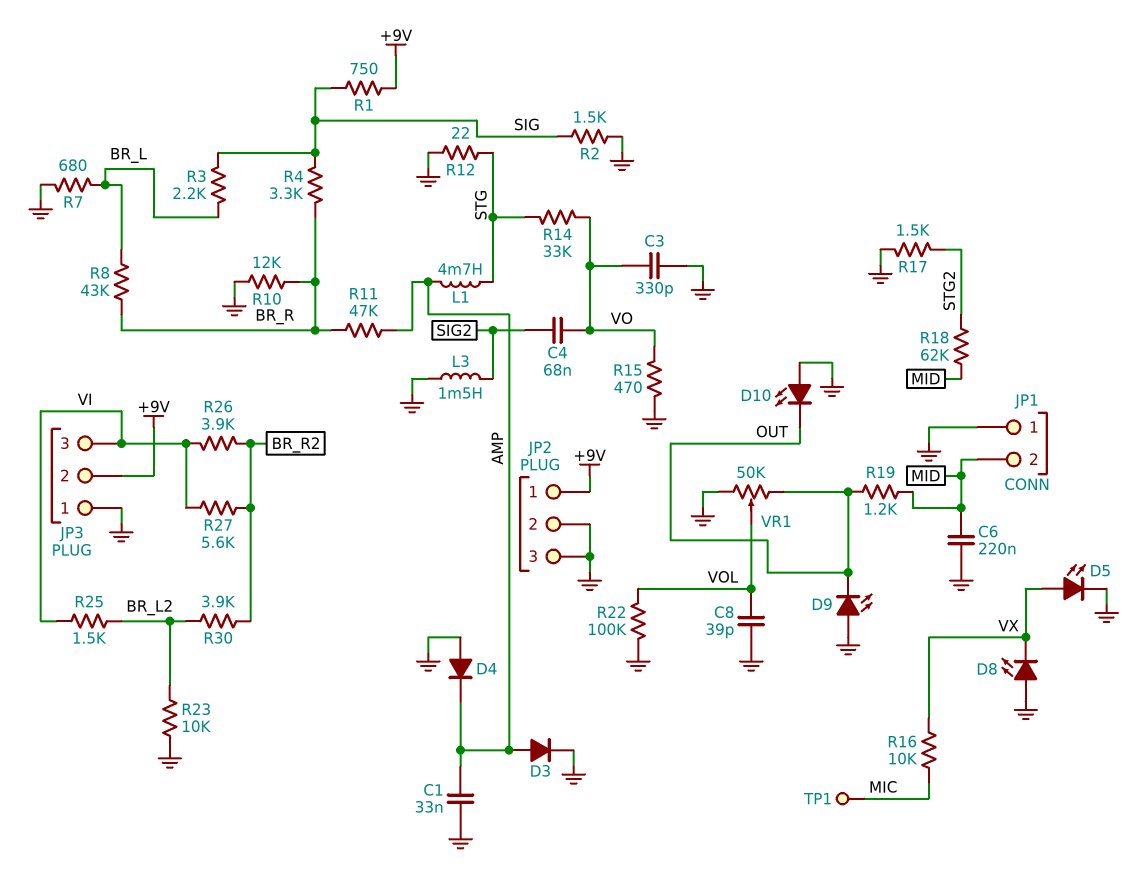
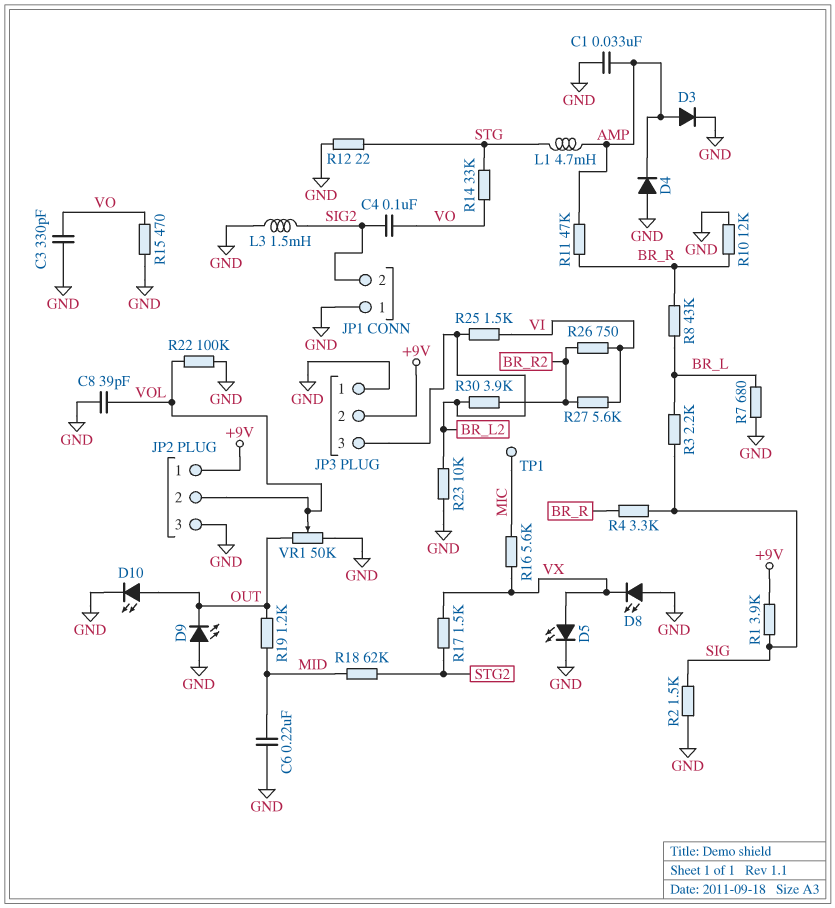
C4: 68nF (SIG2, VO) -> 100nF (SIG2, VO)
D10: LED (A GND, K OUT) -> LED (A OUT, K GND)
JP1 pin 2: MID -> SIG2
JP2 pin 2: GND -> VOL
JP3 pin 3: VI -> BR_L2
R1: 750 (+9V, SIG) -> 3.9k (+9V, SIG)
R16: 10k (MIC, VX) -> 5.6k (MIC, VX)
R17: 1.5k (GND, STG2) -> 1.5k (STG2, VX)
R26: 3.9k (BR_R2, VI) -> 750 (BR_R2, VI)

